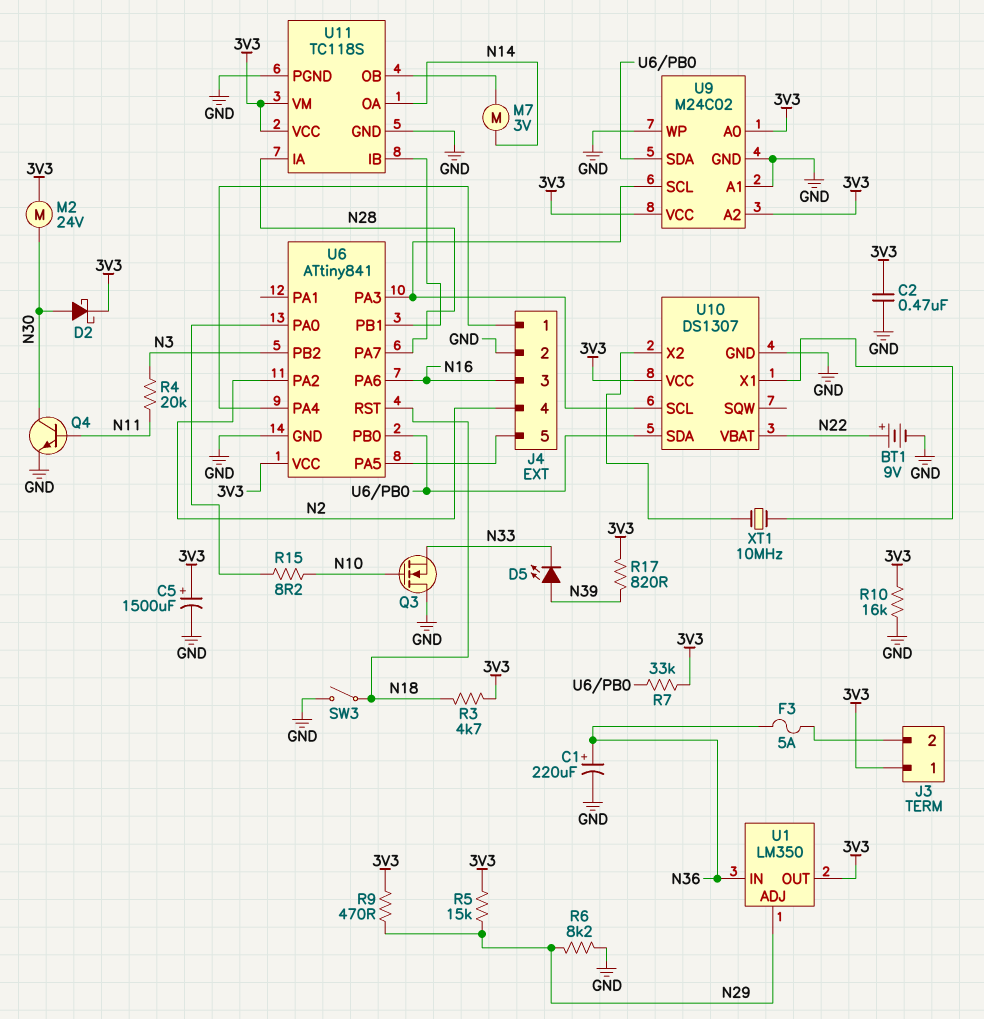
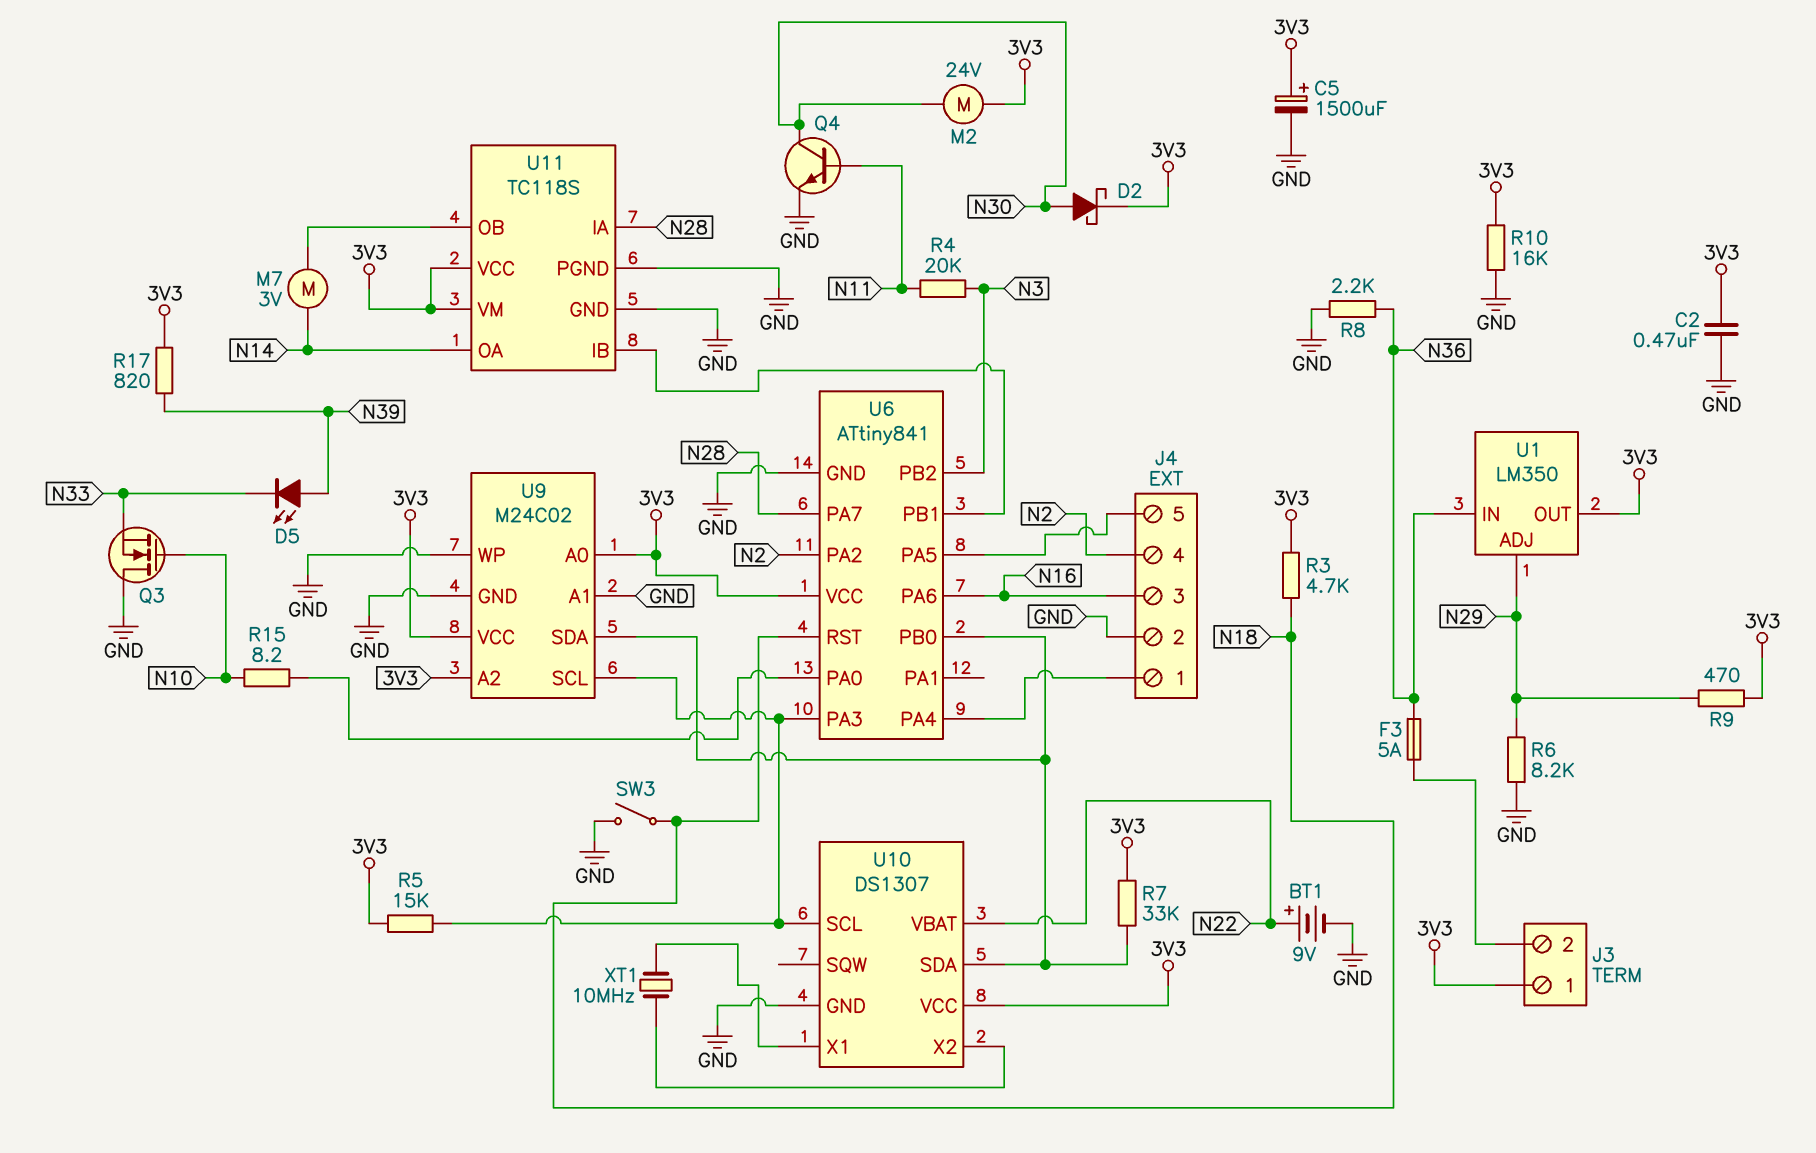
C1: 220uF (plus N36, minus GND) -> none
R5: 15k (3V3, N29) -> 15k (3V3, U6/PA3)
R8: none -> 2.2k (GND, N36)

